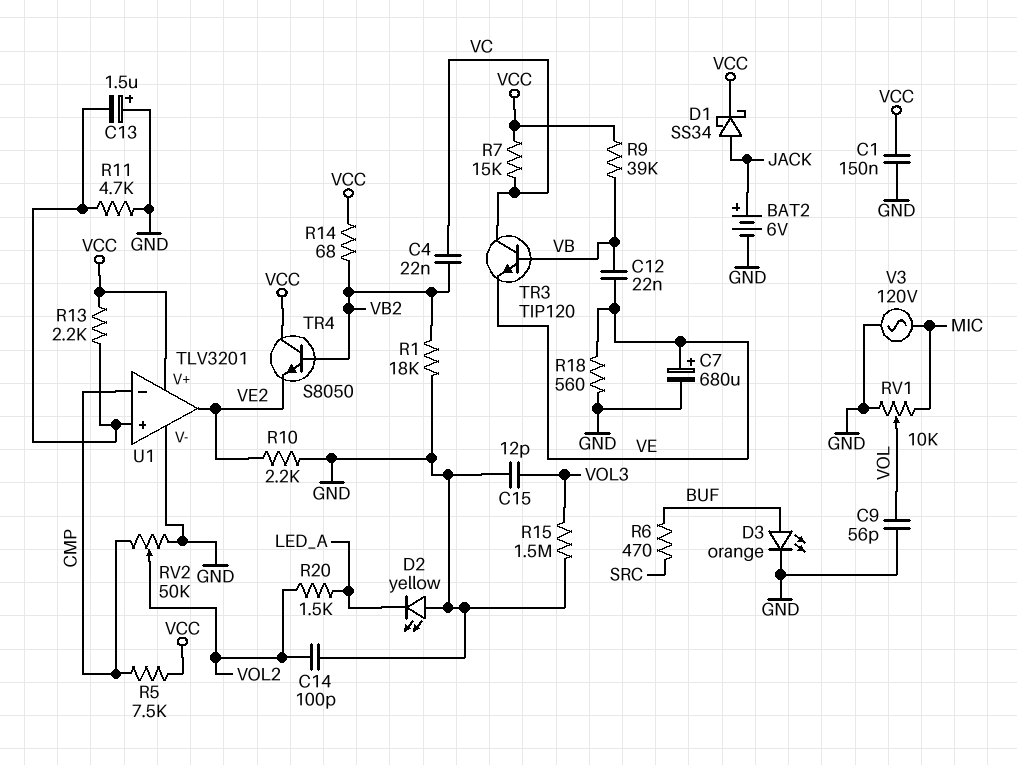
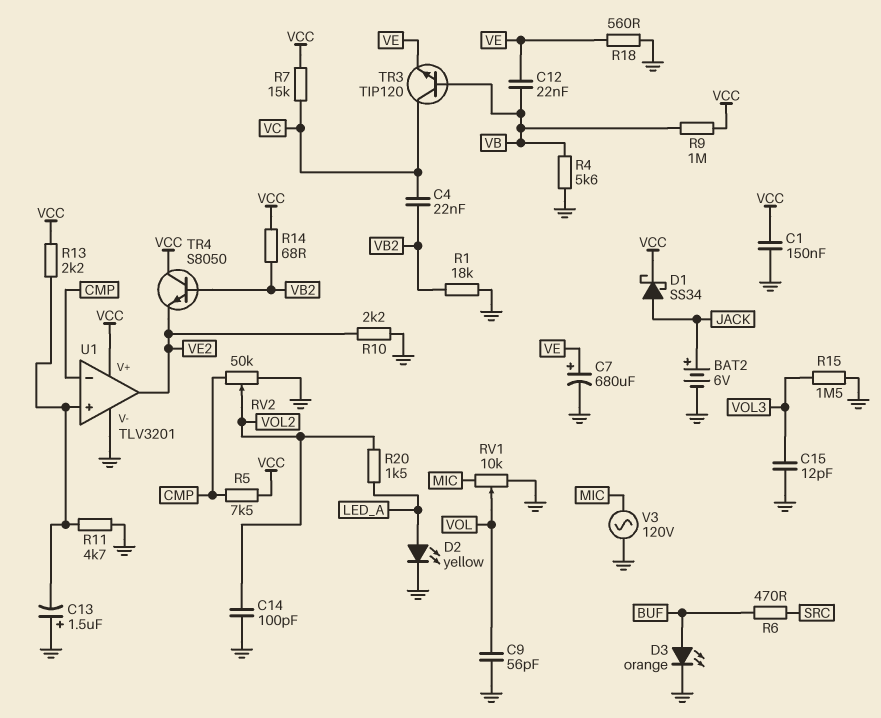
D2: LED yellow (A GND, K LED_A) -> LED yellow (A LED_A, K GND)
R4: none -> 5.6k (GND, VB)
R9: 39k (VB, VCC) -> 1M (VB, VCC)

